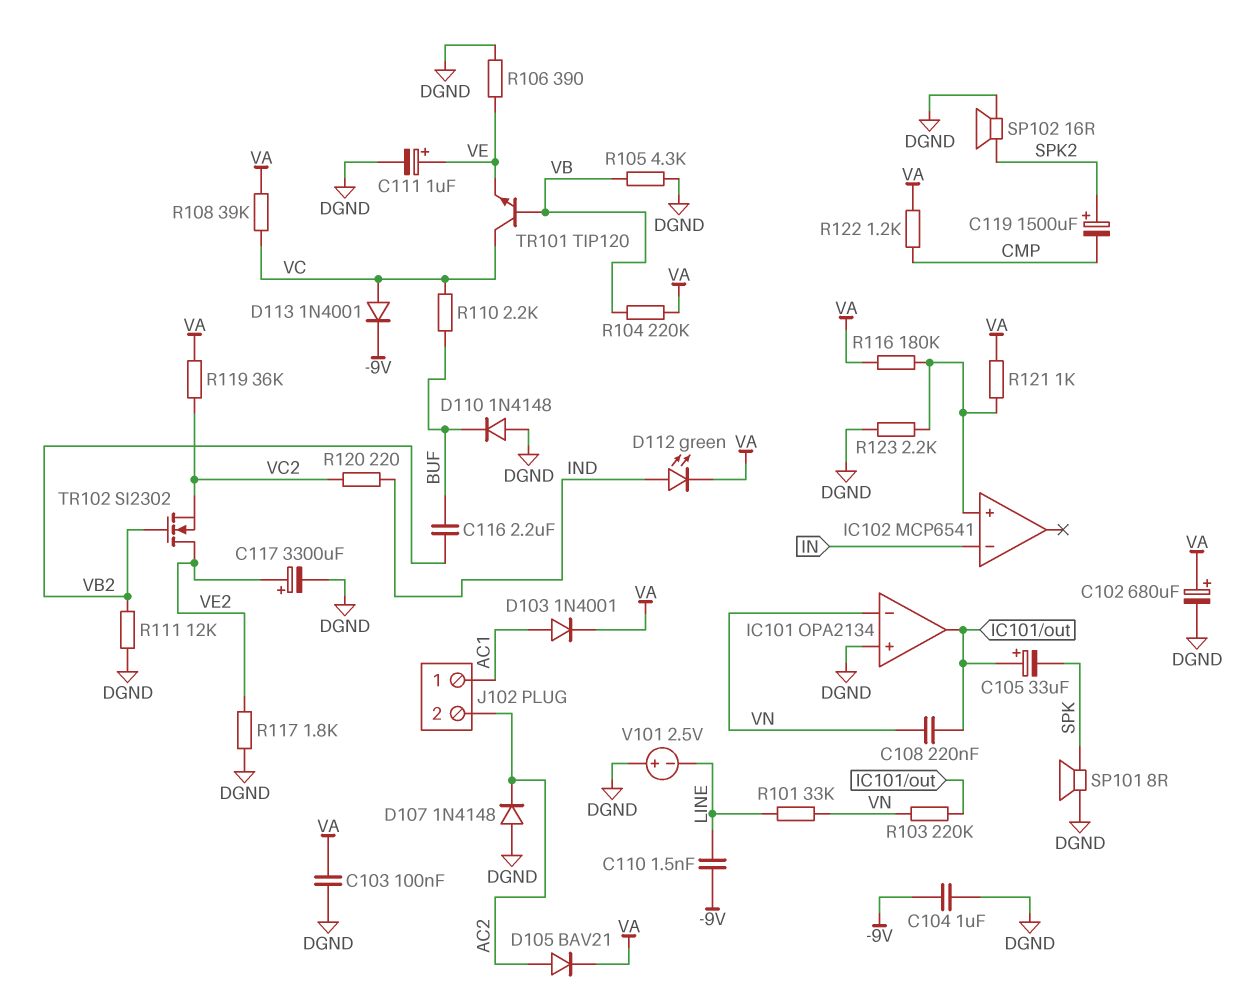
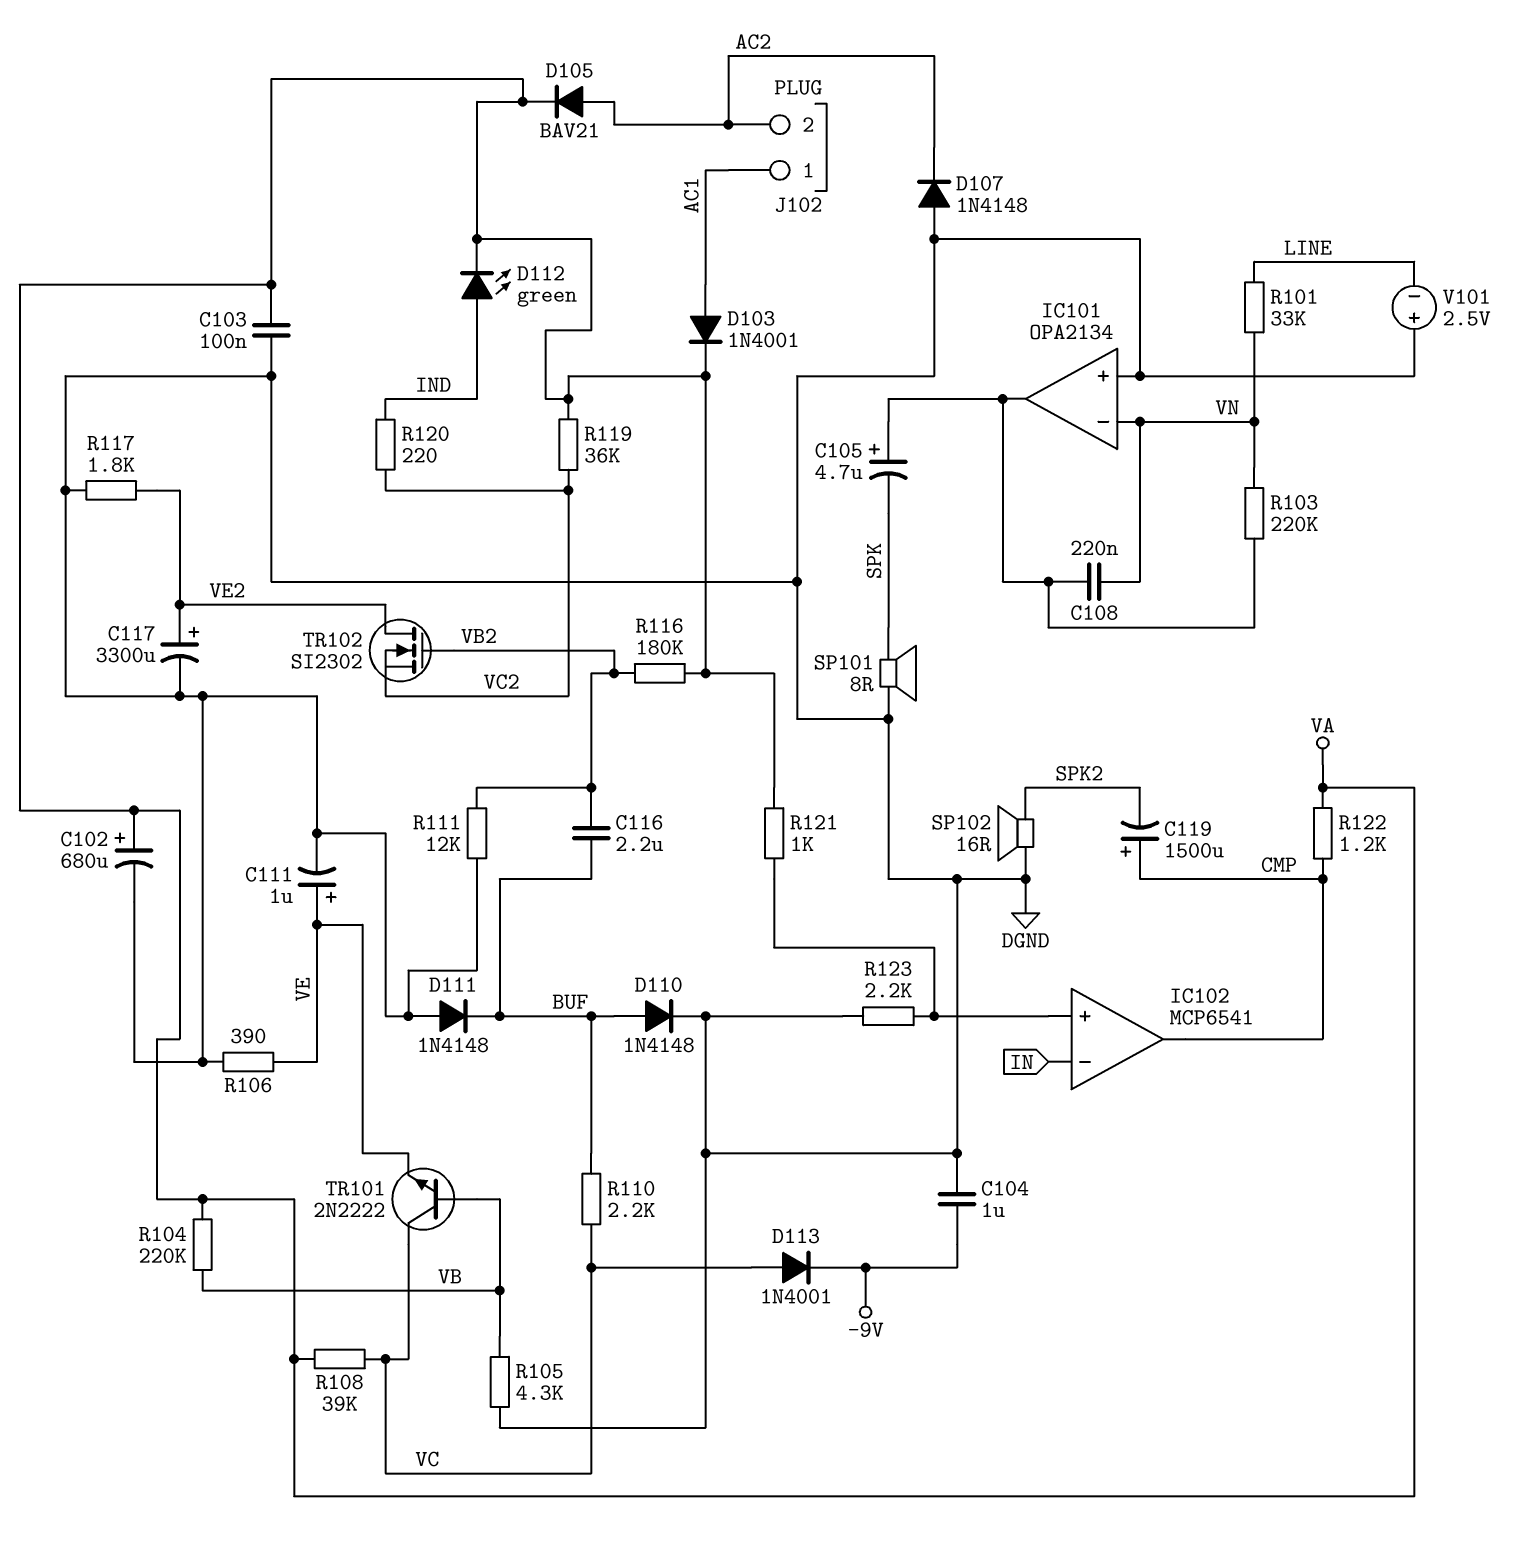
C105: 33uF (plus IC101/out, minus SPK) -> 4.7uF (plus IC101/out, minus SPK)
C110: 1.5nF (-9V, LINE) -> none
C119: 1500uF (plus SPK2, minus CMP) -> 1500uF (plus CMP, minus SPK2)
D110: diode 1N4148 (A DGND, K BUF) -> diode 1N4148 (A BUF, K DGND)
D111: none -> diode 1N4148 (A DGND, K BUF)
IC102 pin out: none -> CMP
R116: 180k (IC102/in+, VA) -> 180k (VA, VB2)
TR101: NPN TIP120 (B VB, C VC, E VE) -> NPN 2N2222 (B VB, C VC, E VE)

